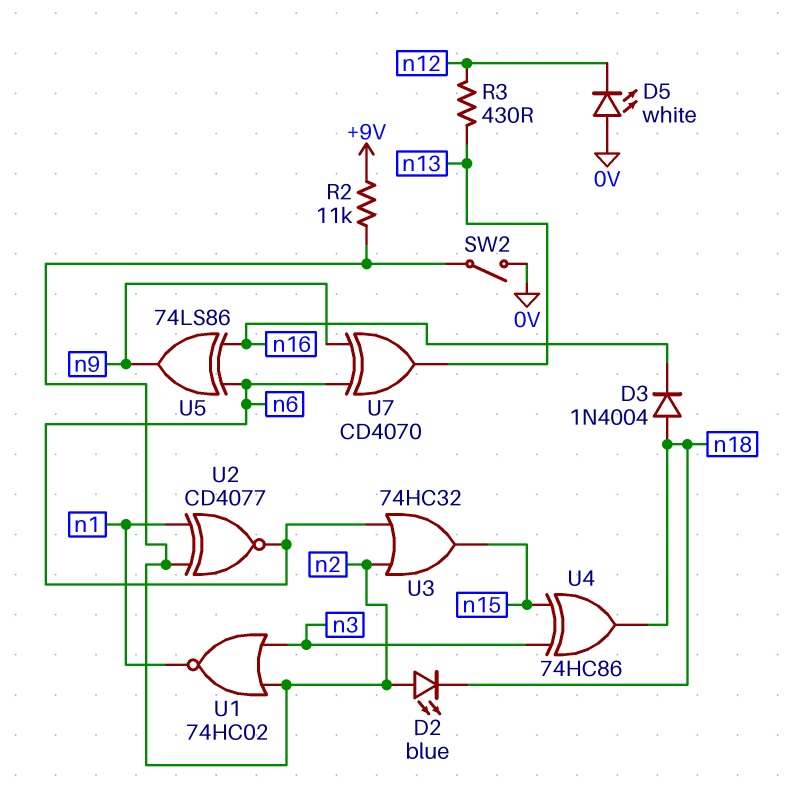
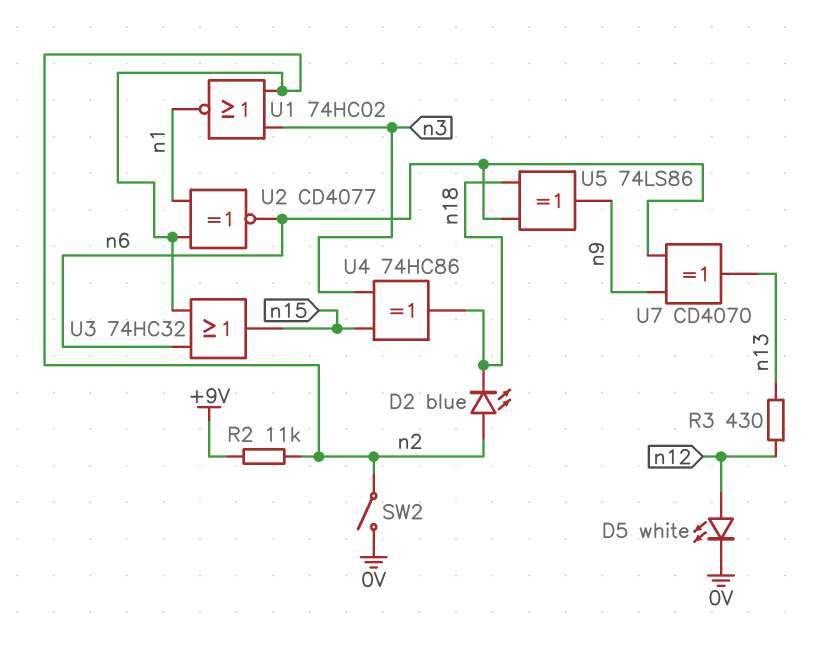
D3: diode 1N4004 (A n18, K n16) -> none
D5: LED white (A 0V, K n12) -> LED white (A n12, K 0V)
U5: XOR 74LS86 (in n6, in n16, out n9) -> XOR 74LS86 (in n6, in n18, out n9)

